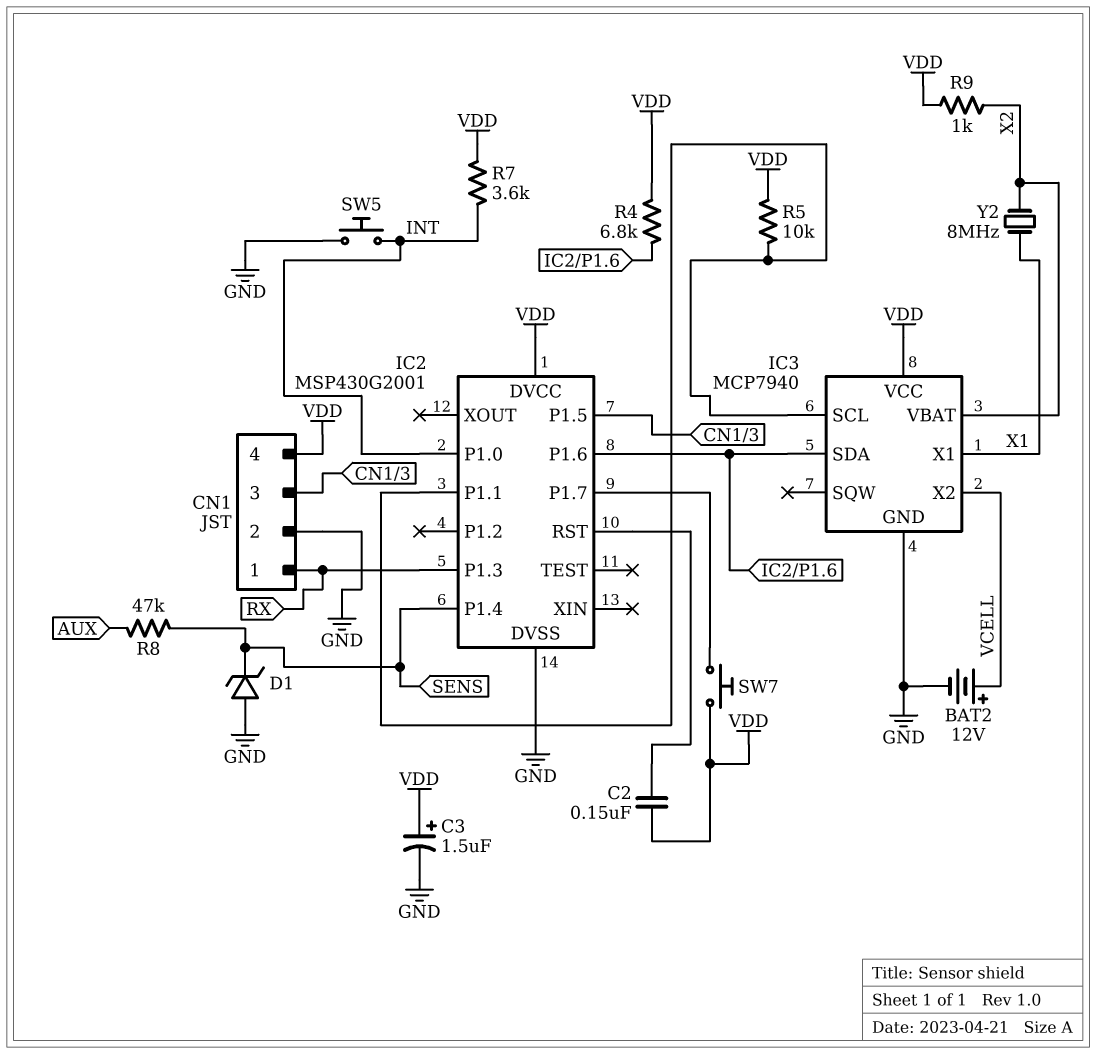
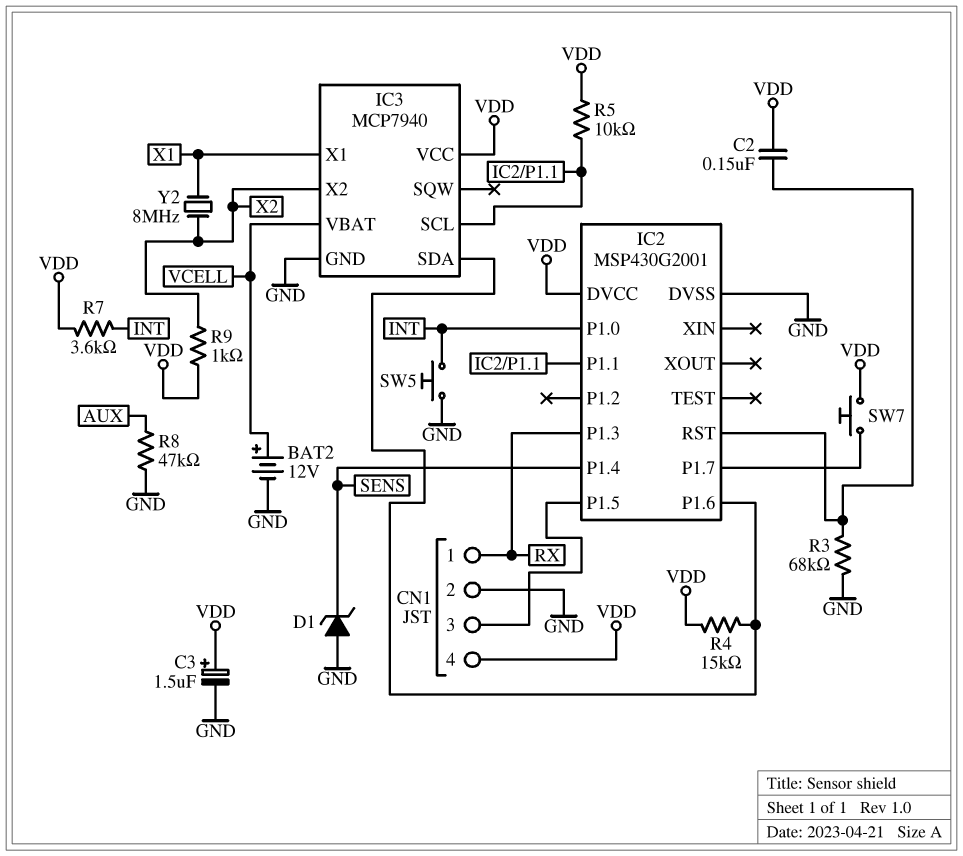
IC3 pin VBAT: X2 -> VCELL
IC3 pin X2: VCELL -> X2
R3: none -> 68k (GND, IC2/RST)
R4: 6.8k (IC2/P1.6, VDD) -> 15k (IC2/P1.6, VDD)
R8: 47k (AUX, SENS) -> 47k (AUX, GND)

